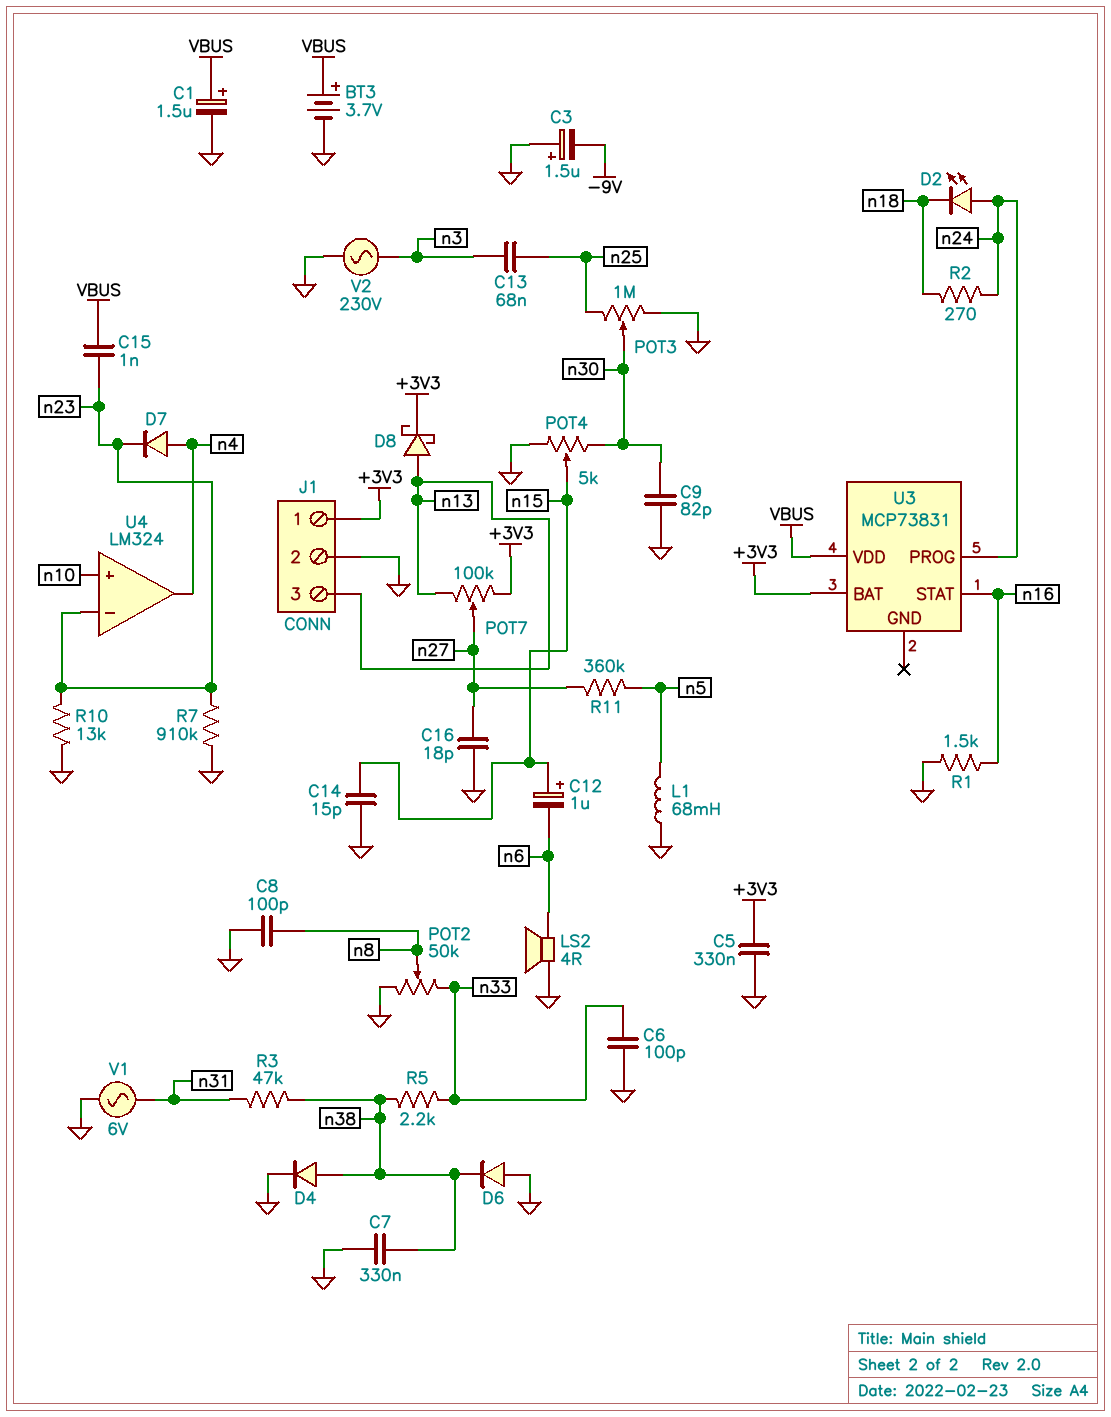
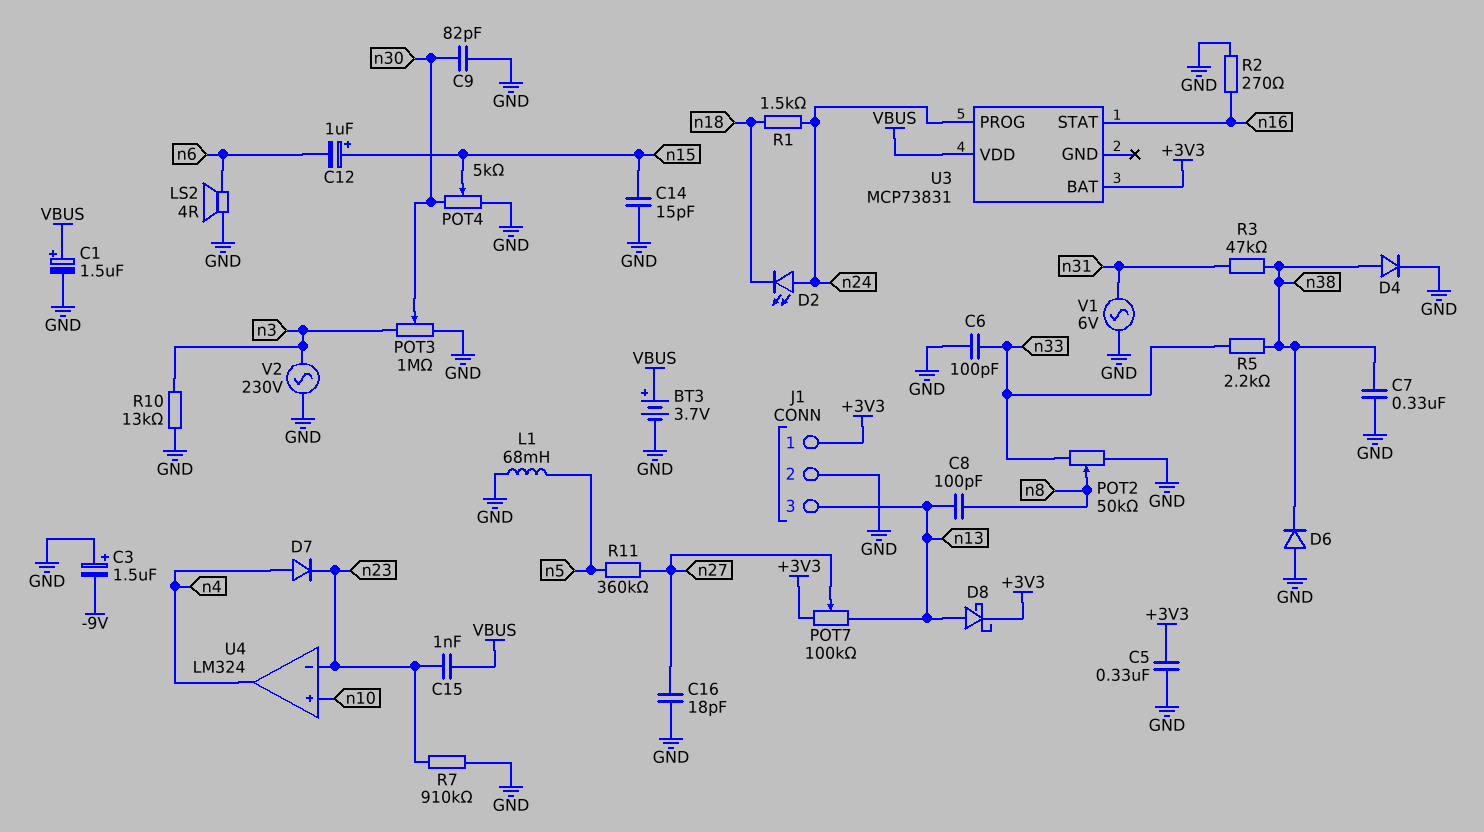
C8: 100pF (GND, n8) -> 100pF (n8, n13)
C13: 68nF (n3, n25) -> none
POT3: 1M (GND, n25, wiper n30) -> 1M (GND, n3, wiper n30)
R1: 1.5k (GND, n16) -> 1.5k (n18, n24)
R2: 270 (n18, n24) -> 270 (GND, n16)
R10: 13k (GND, n23) -> 13k (GND, n3)

